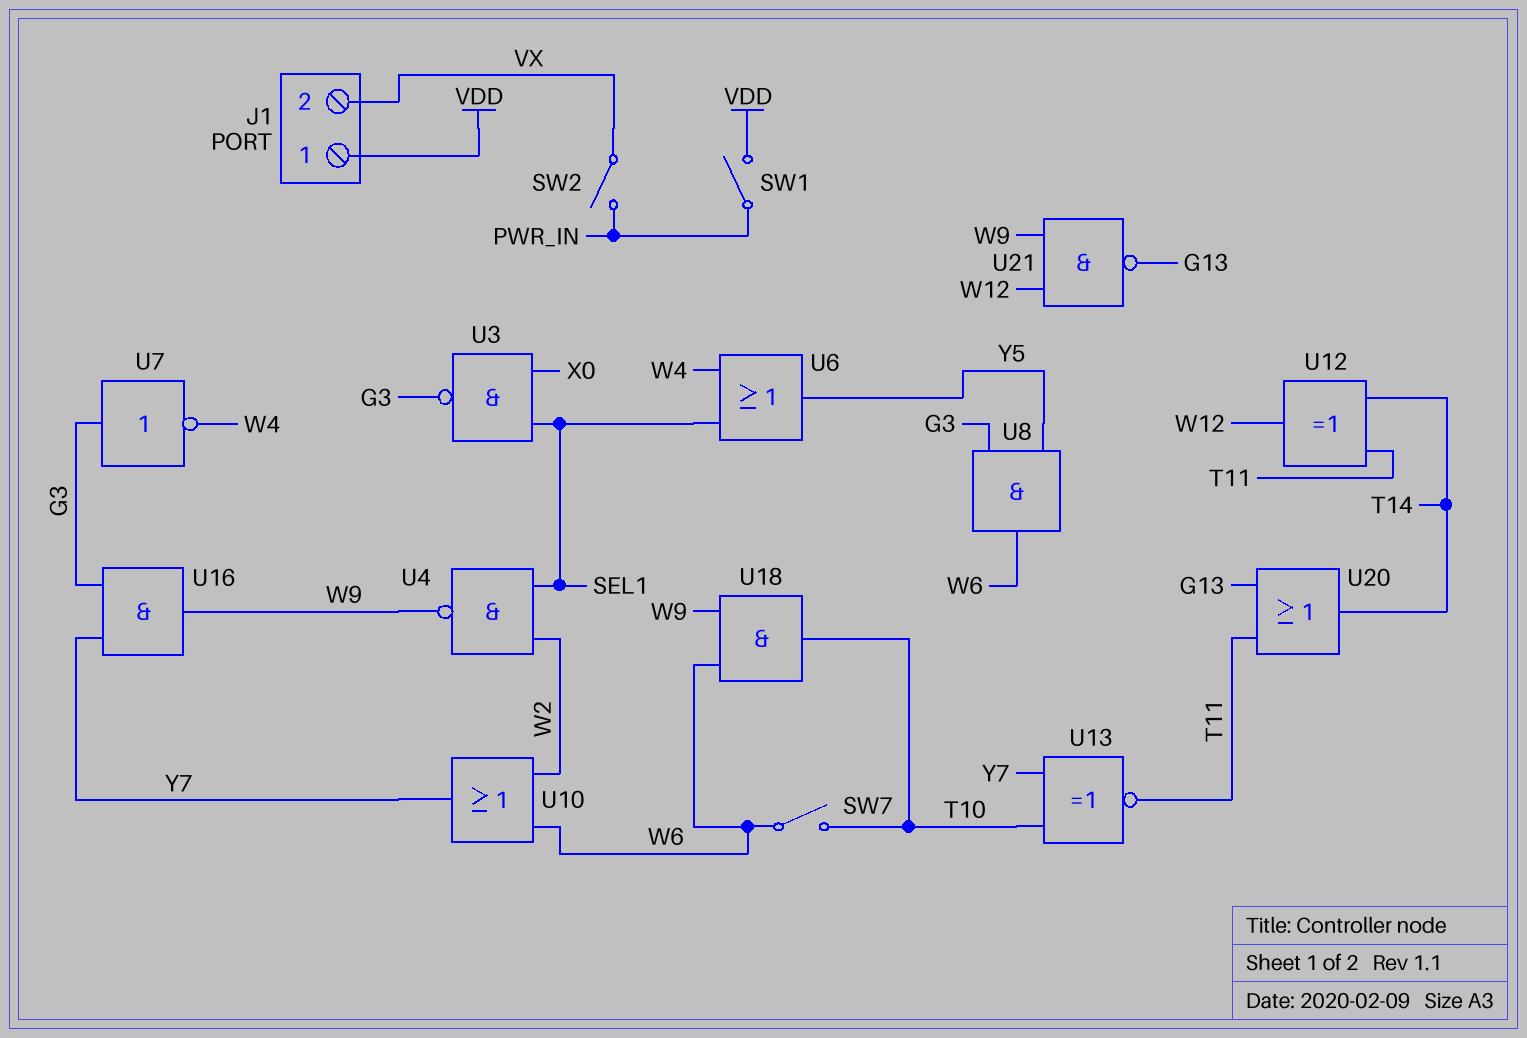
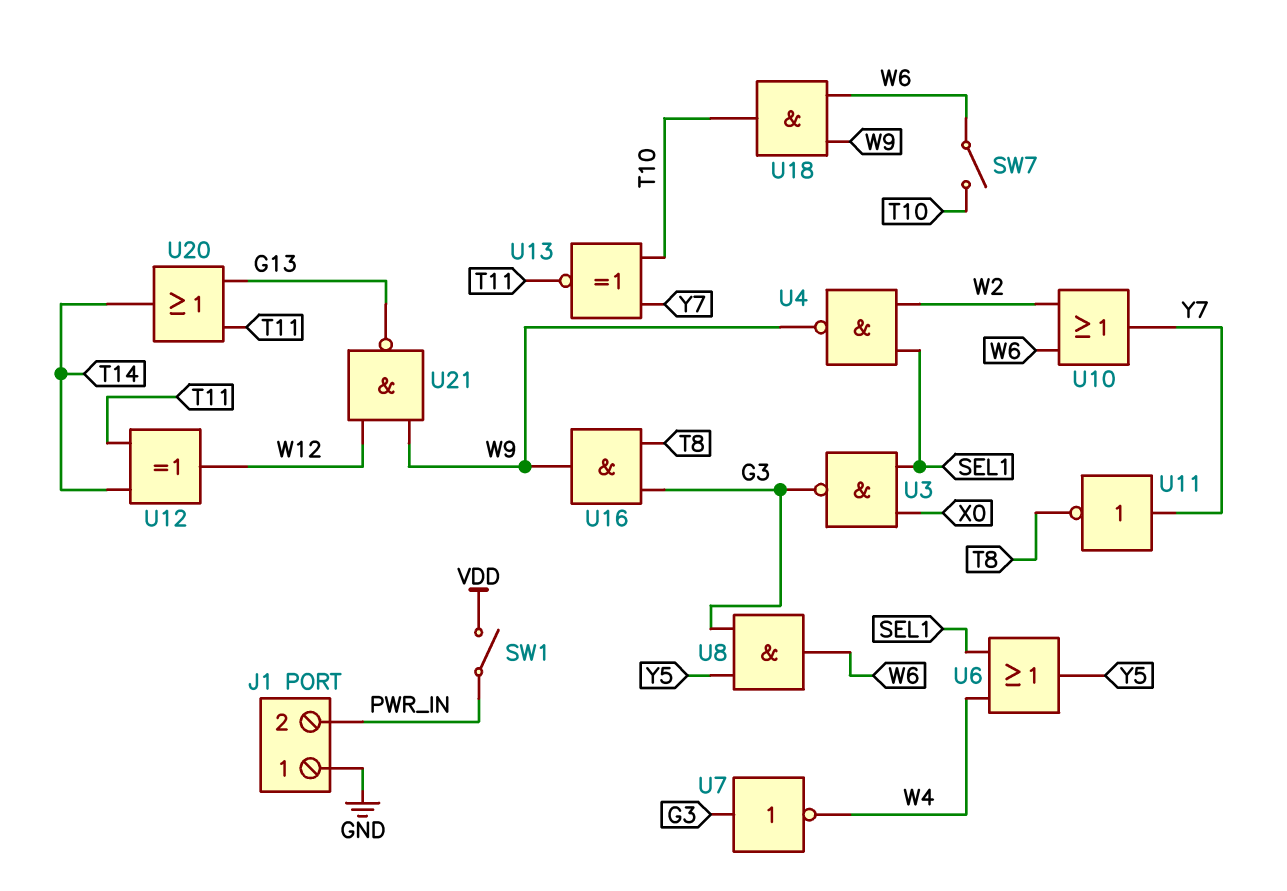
J1 pin 1: VDD -> GND
J1 pin 2: VX -> PWR_IN
SW2: switch (PWR_IN, VX) -> none
U11: none -> NOT (in Y7, out T8)
U16: AND (in G3, in Y7, out W9) -> AND (in G3, in T8, out W9)

